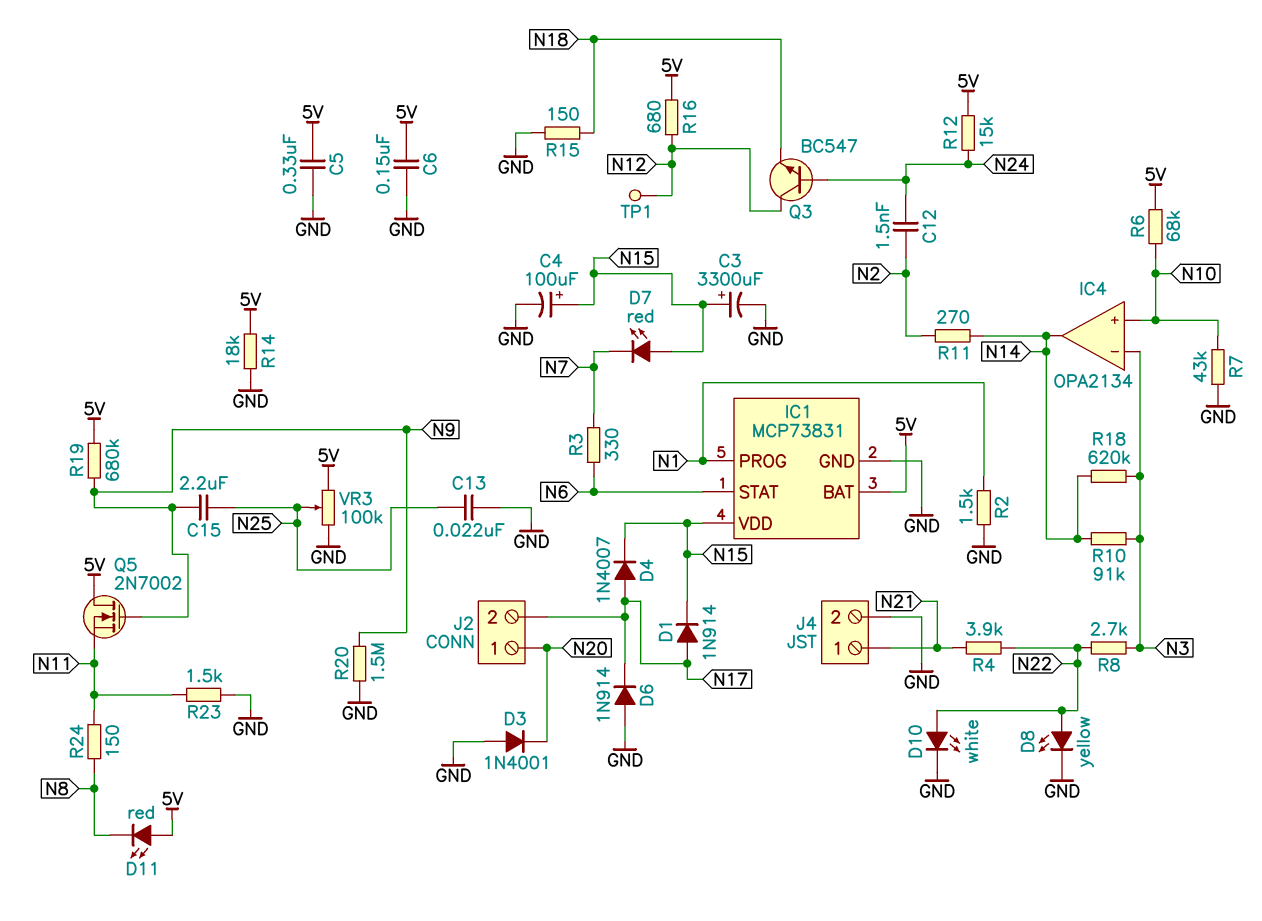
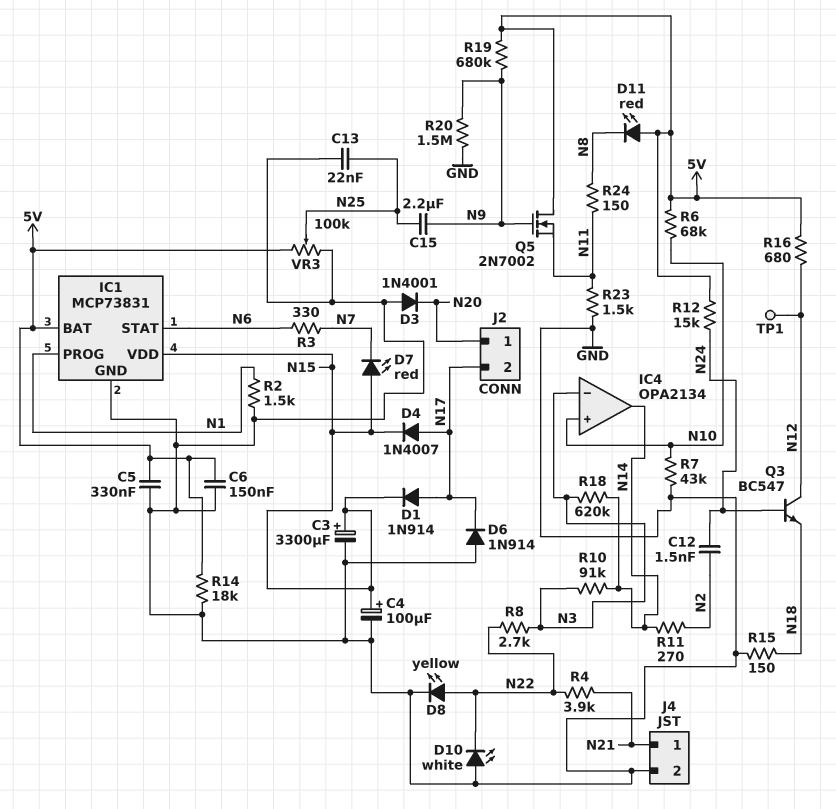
D10: LED white (A N22, K GND) -> LED white (A GND, K N22)

